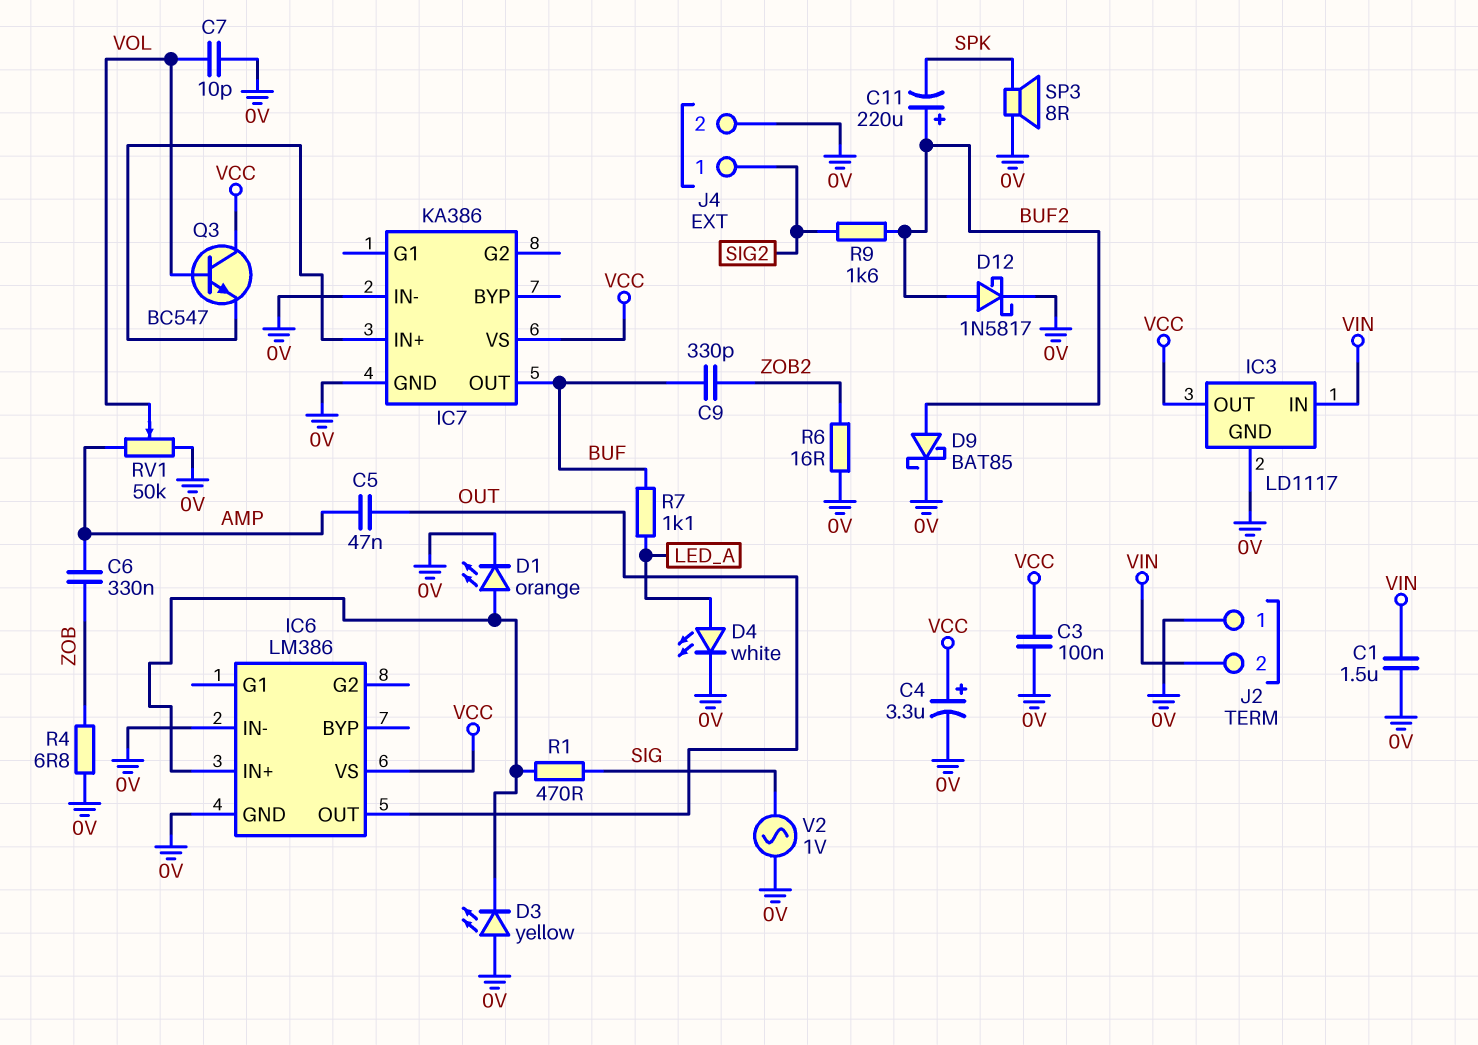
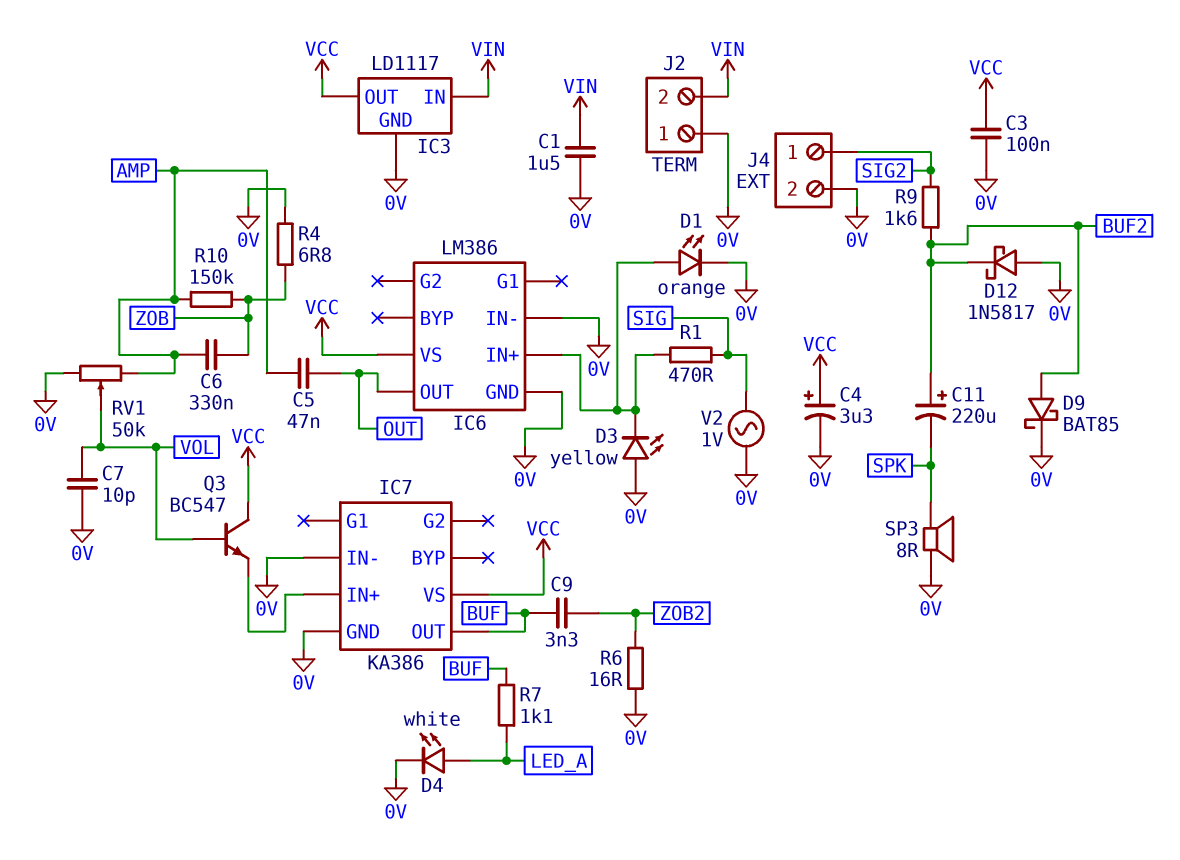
C9: 330pF (BUF, ZOB2) -> 3.3nF (BUF, ZOB2)
D12: schottky 1N5817 (A BUF2, K 0V) -> schottky 1N5817 (A 0V, K BUF2)
R10: none -> 150k (AMP, ZOB)

